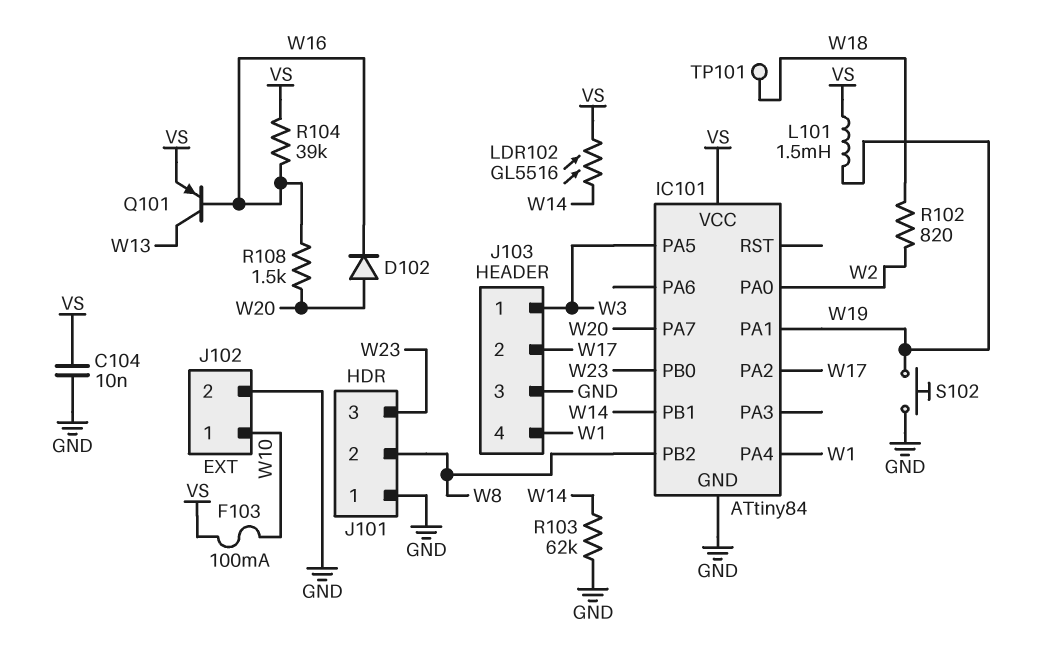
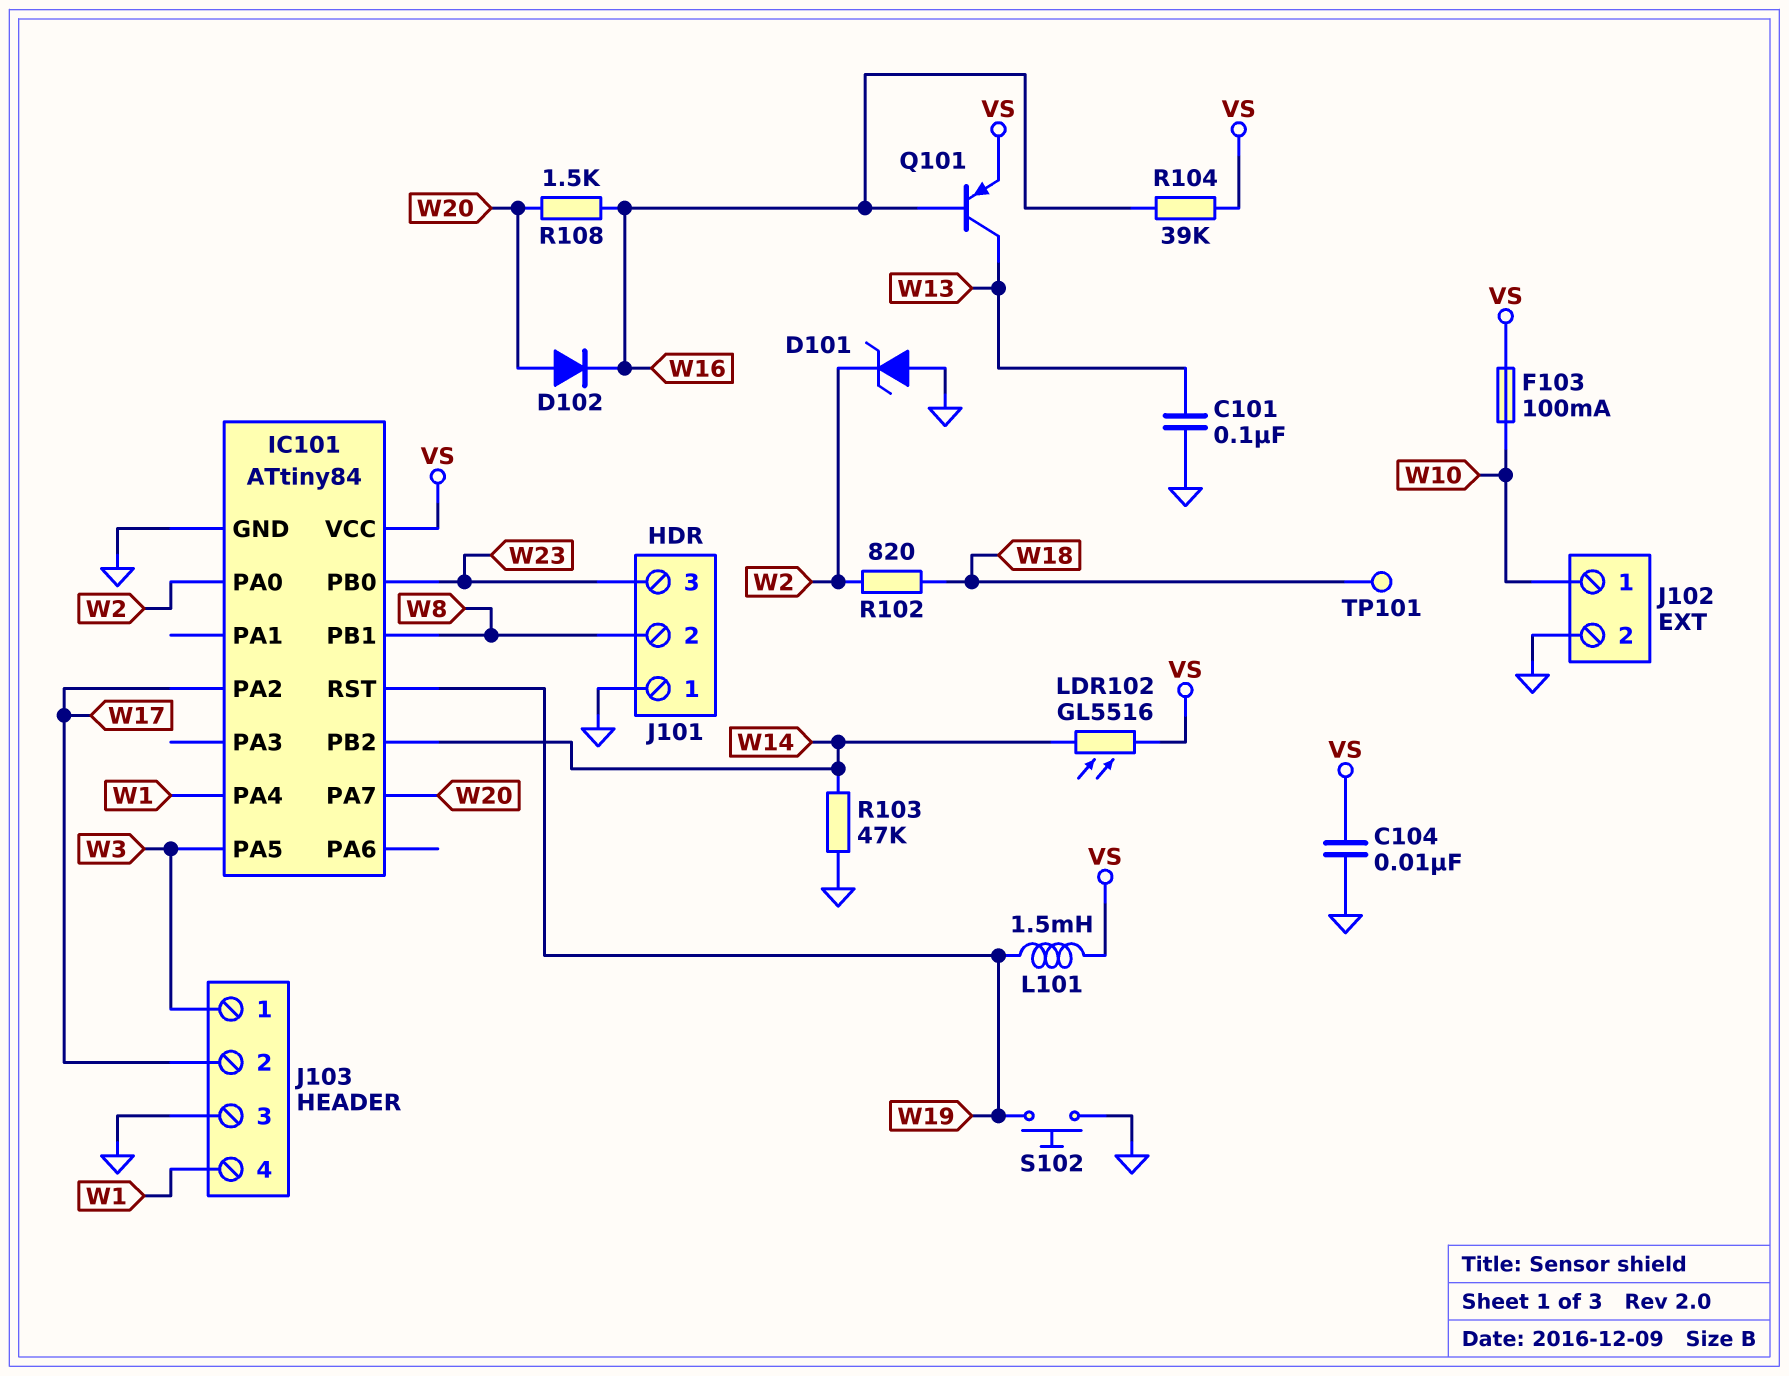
C101: none -> 100nF (GND, W13)
D101: none -> zener (A GND, K W2)
IC101 pin PA1: W19 -> none
IC101 pin PB1: W14 -> W8
IC101 pin PB2: W8 -> W14
IC101 pin RST: none -> W19
R103: 62k (GND, W14) -> 47k (GND, W14)

